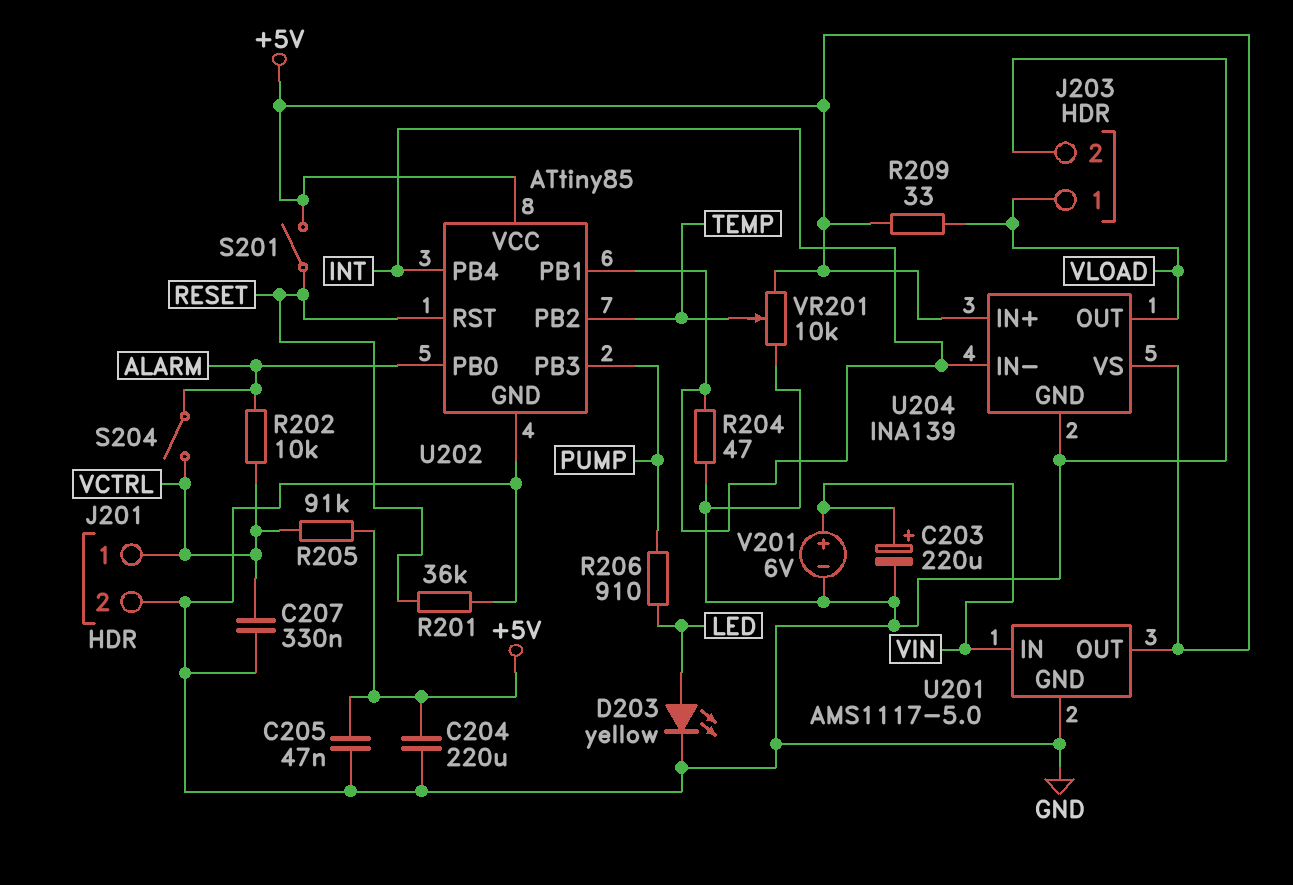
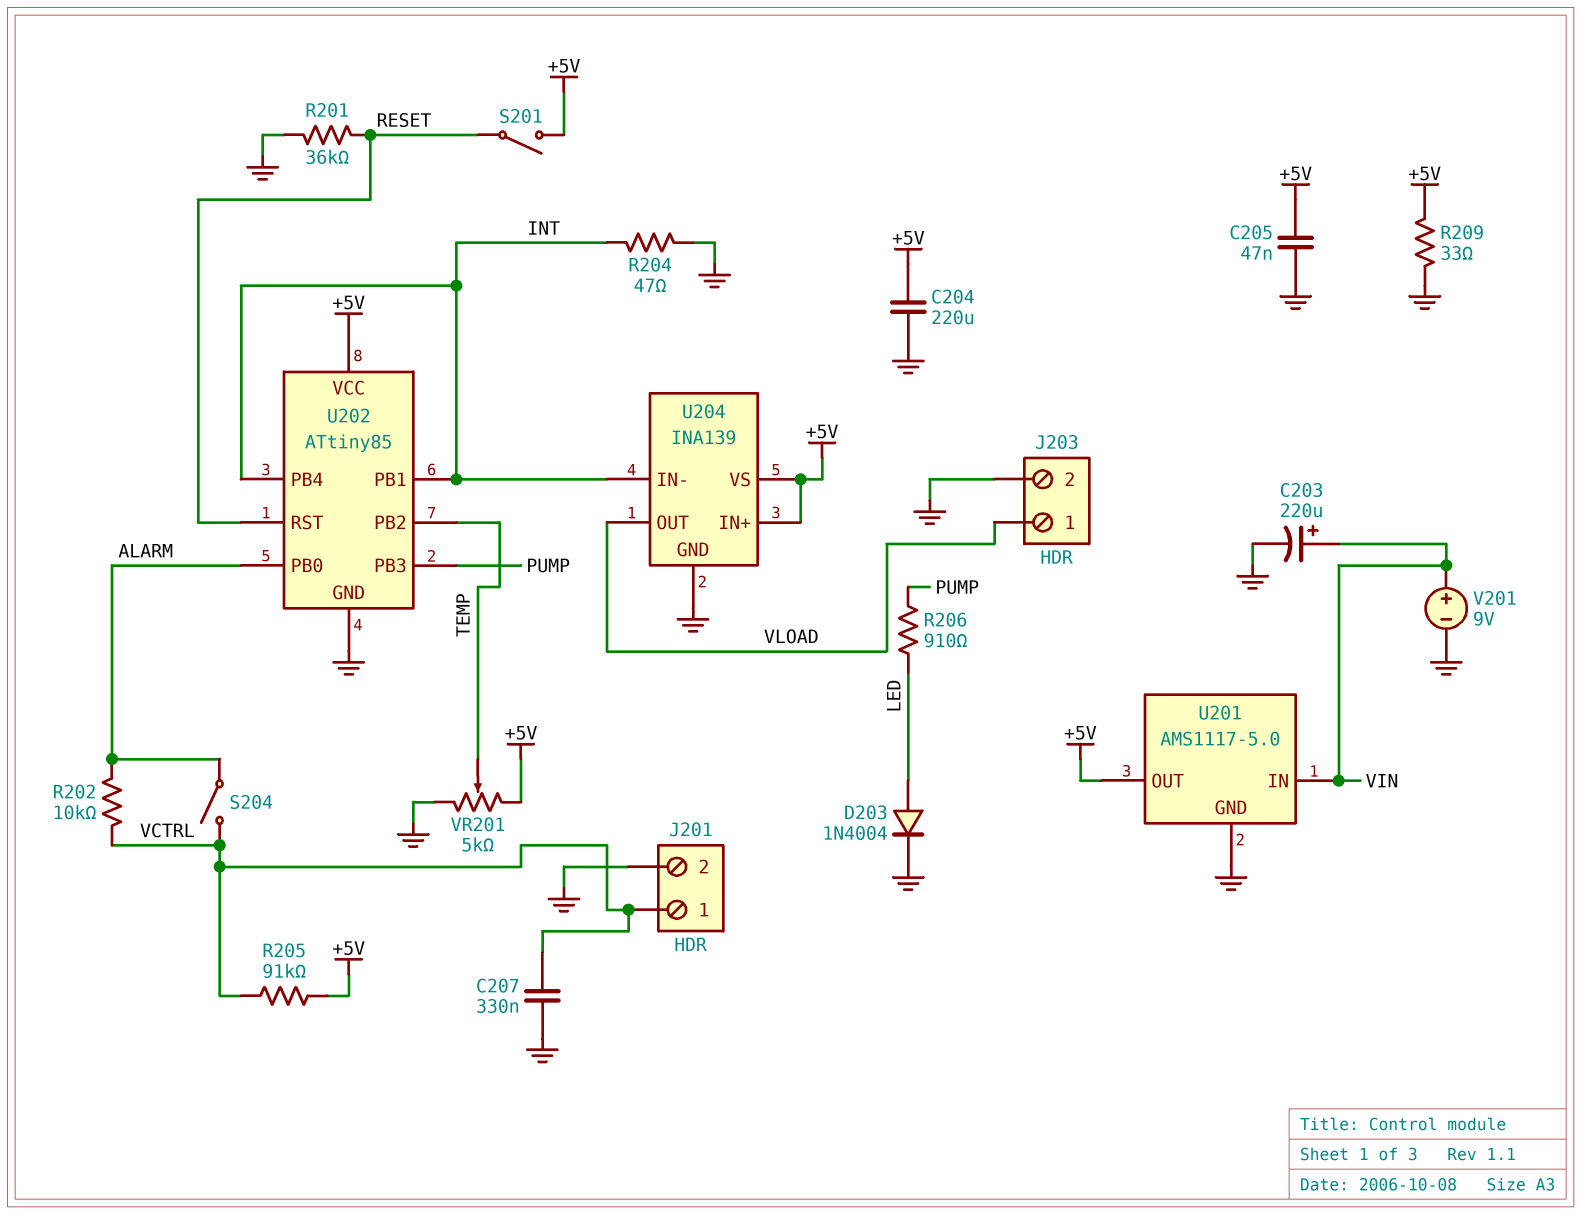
D203: LED yellow (A LED, K GND) -> diode 1N4004 (A LED, K GND)
R209: 33 (+5V, VLOAD) -> 33 (+5V, GND)
V201: 6V (plus VIN, minus GND) -> 9V (plus VIN, minus GND)
VR201: 10k (+5V, GND, wiper TEMP) -> 5k (+5V, GND, wiper TEMP)

